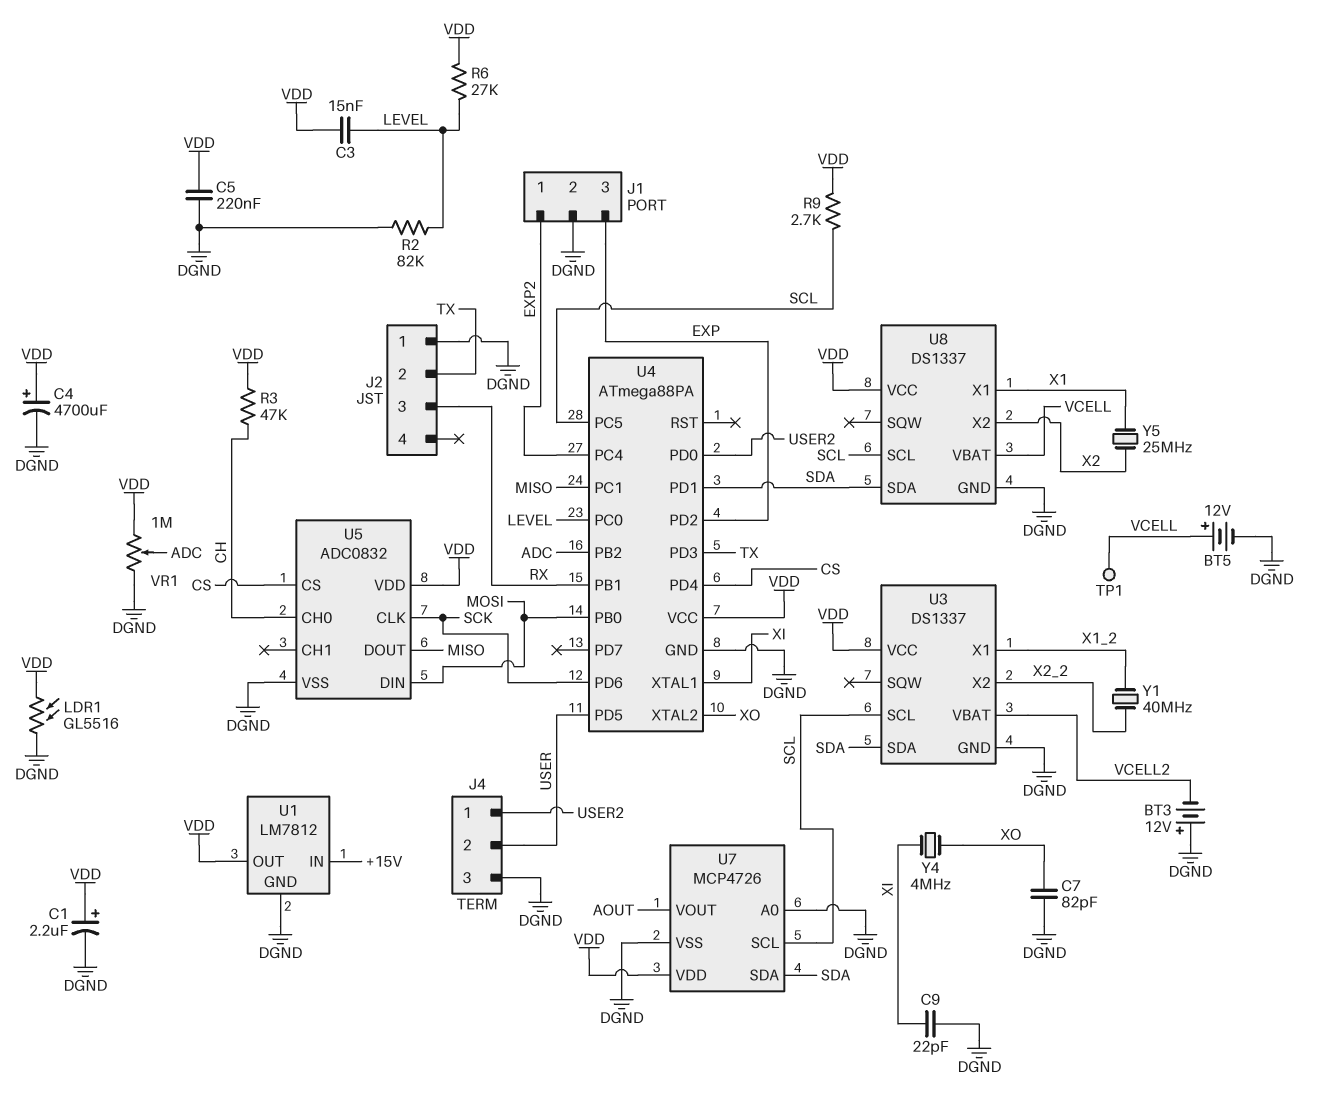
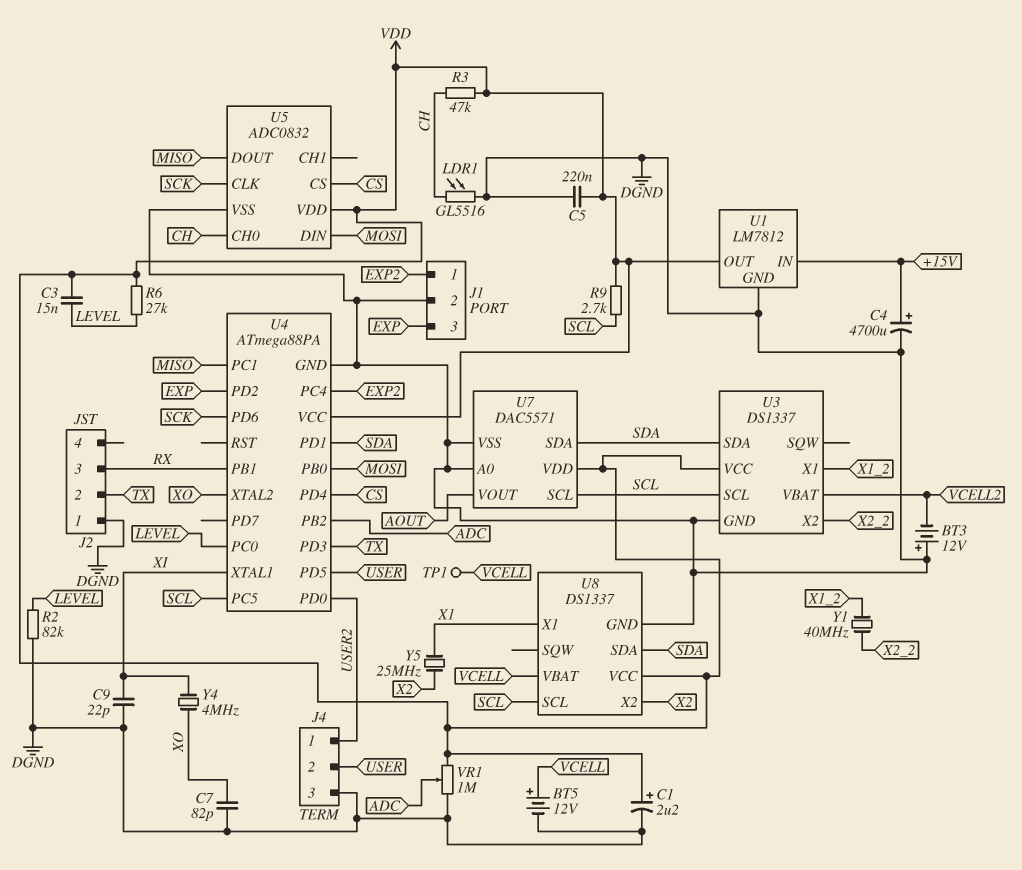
C4: 4700uF (plus VDD, minus DGND) -> 4700uF (plus +15V, minus DGND)
LDR1: GL5516 (DGND, VDD) -> GL5516 (CH, DGND)
U7: MCP4726 -> DAC5571

